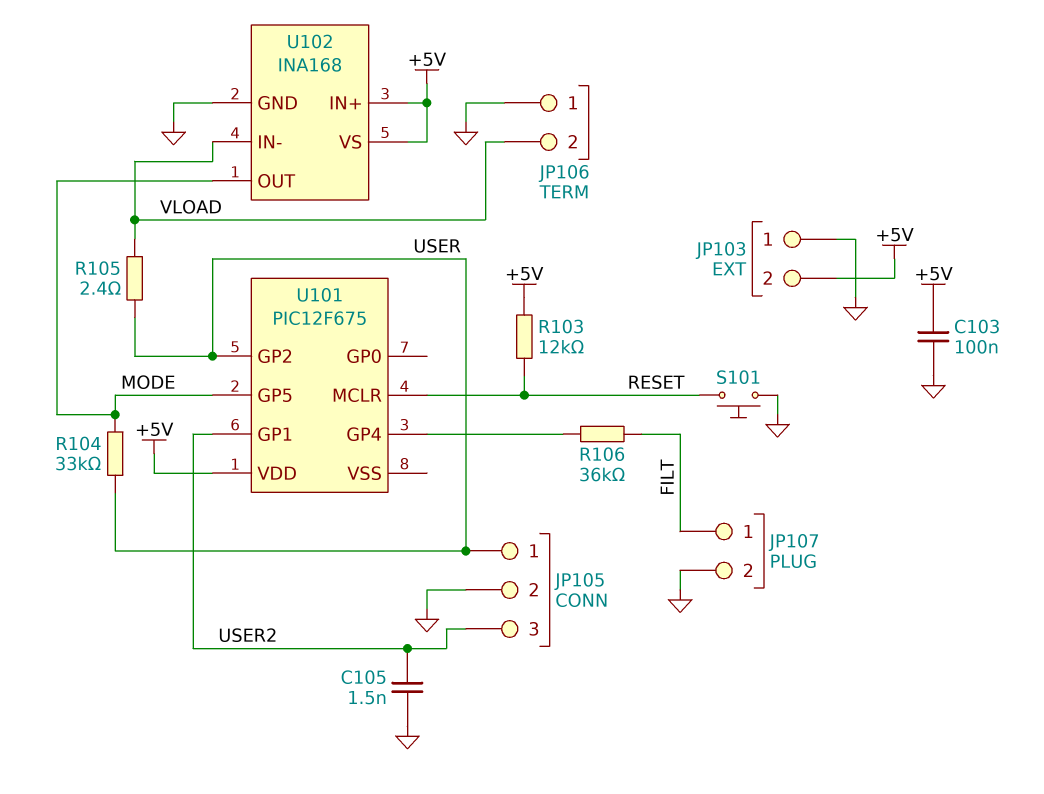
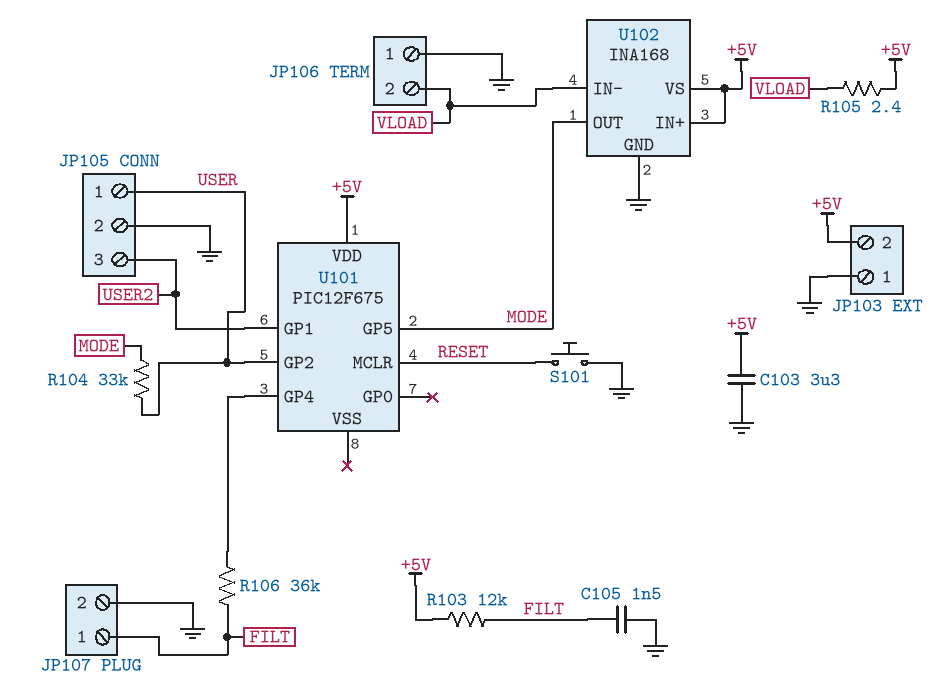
C103: 100nF (+5V, GND) -> 3.3uF (+5V, GND)
C105: 1.5nF (GND, USER2) -> 1.5nF (FILT, GND)
R103: 12k (+5V, RESET) -> 12k (+5V, FILT)
R105: 2.4 (USER, VLOAD) -> 2.4 (+5V, VLOAD)

